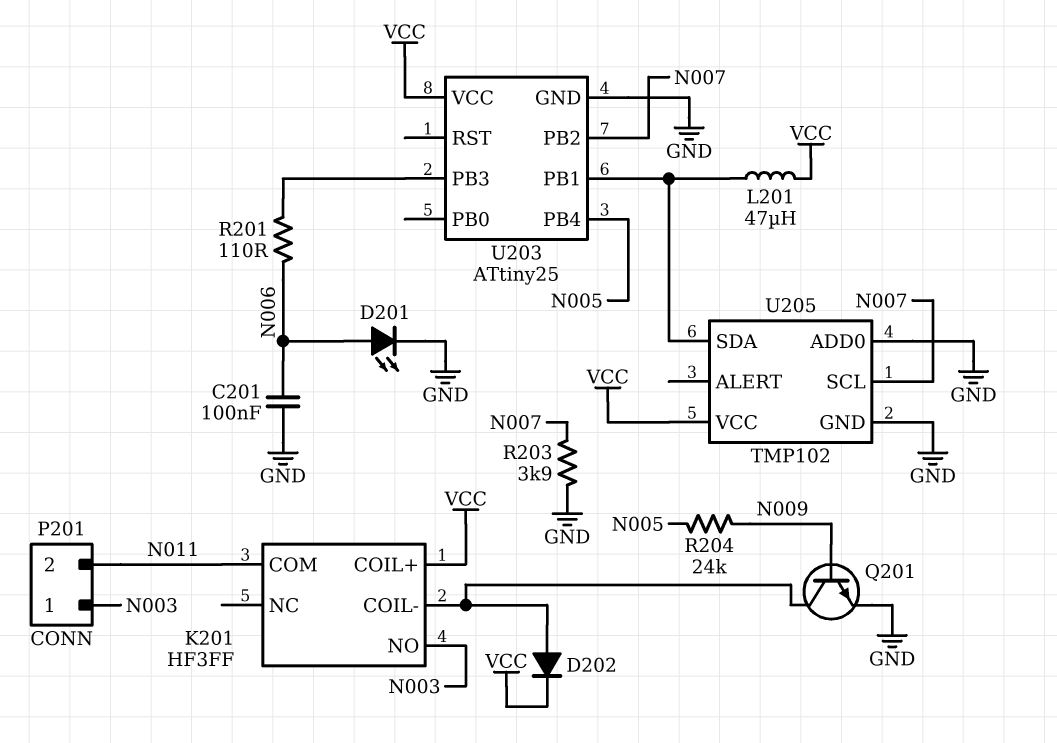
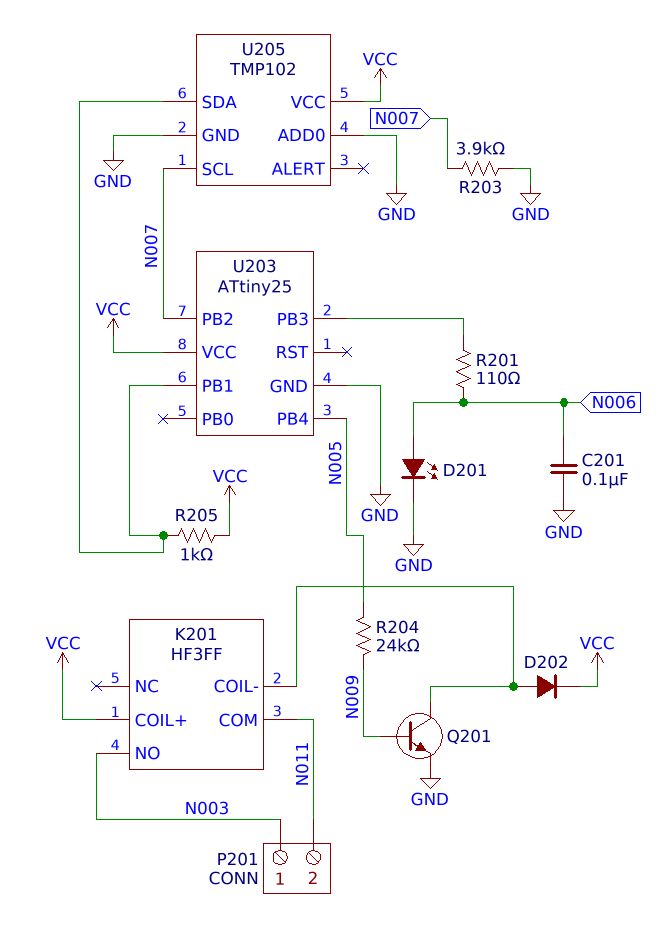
L201: 47uH (U203/PB1, VCC) -> none
R205: none -> 1k (U203/PB1, VCC)

